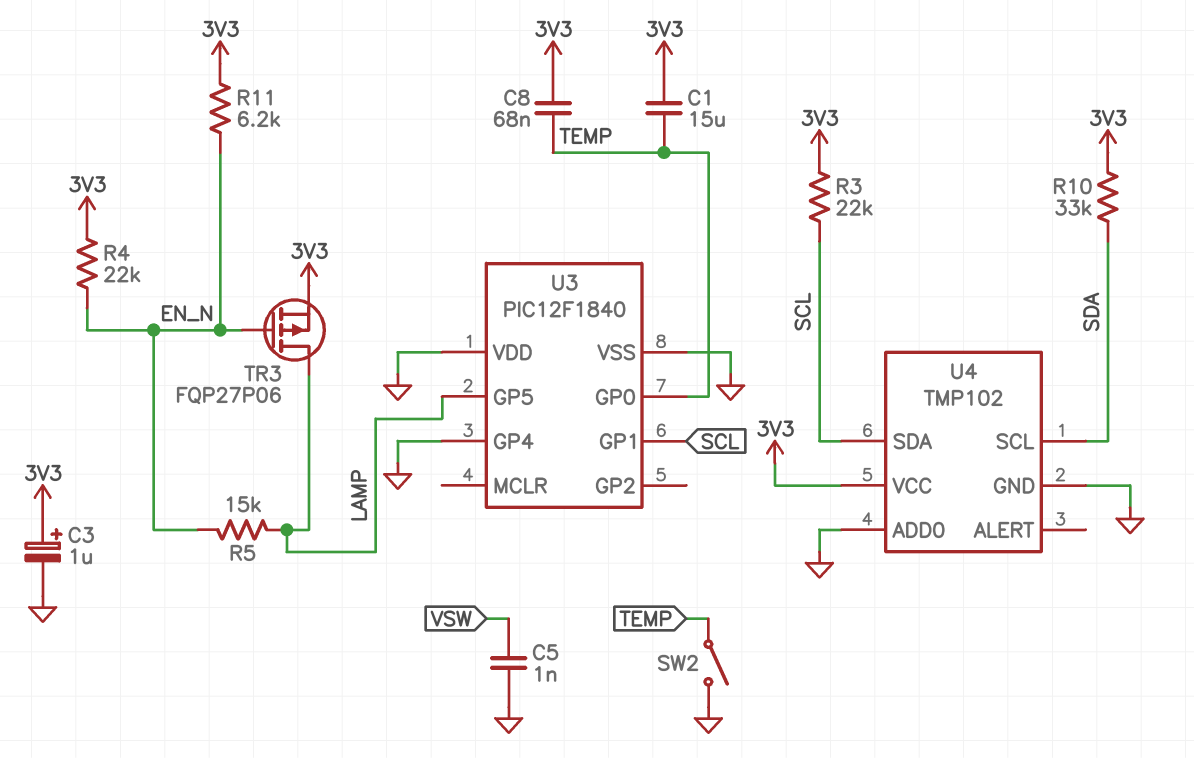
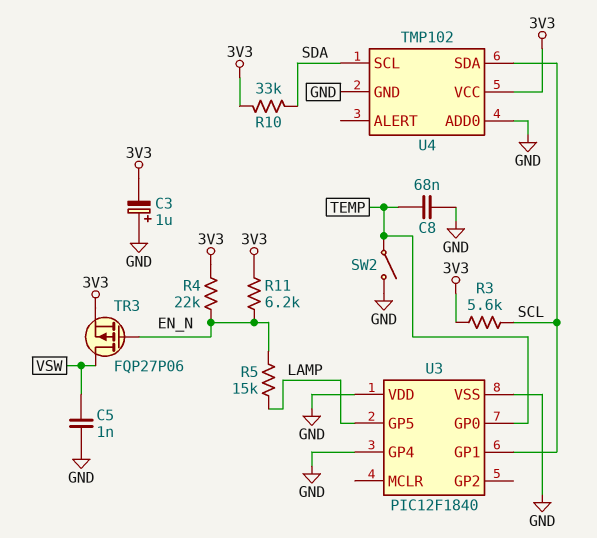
C1: 15uF (3V3, TEMP) -> none
C3: 1uF (plus 3V3, minus GND) -> 1uF (plus GND, minus 3V3)
C8: 68nF (3V3, TEMP) -> 68nF (GND, TEMP)
R3: 22k (3V3, SCL) -> 5.6k (3V3, SCL)
TR3: PMOS FQP27P06 (G EN_N, D LAMP, S 3V3) -> PMOS FQP27P06 (G EN_N, D VSW, S 3V3)

